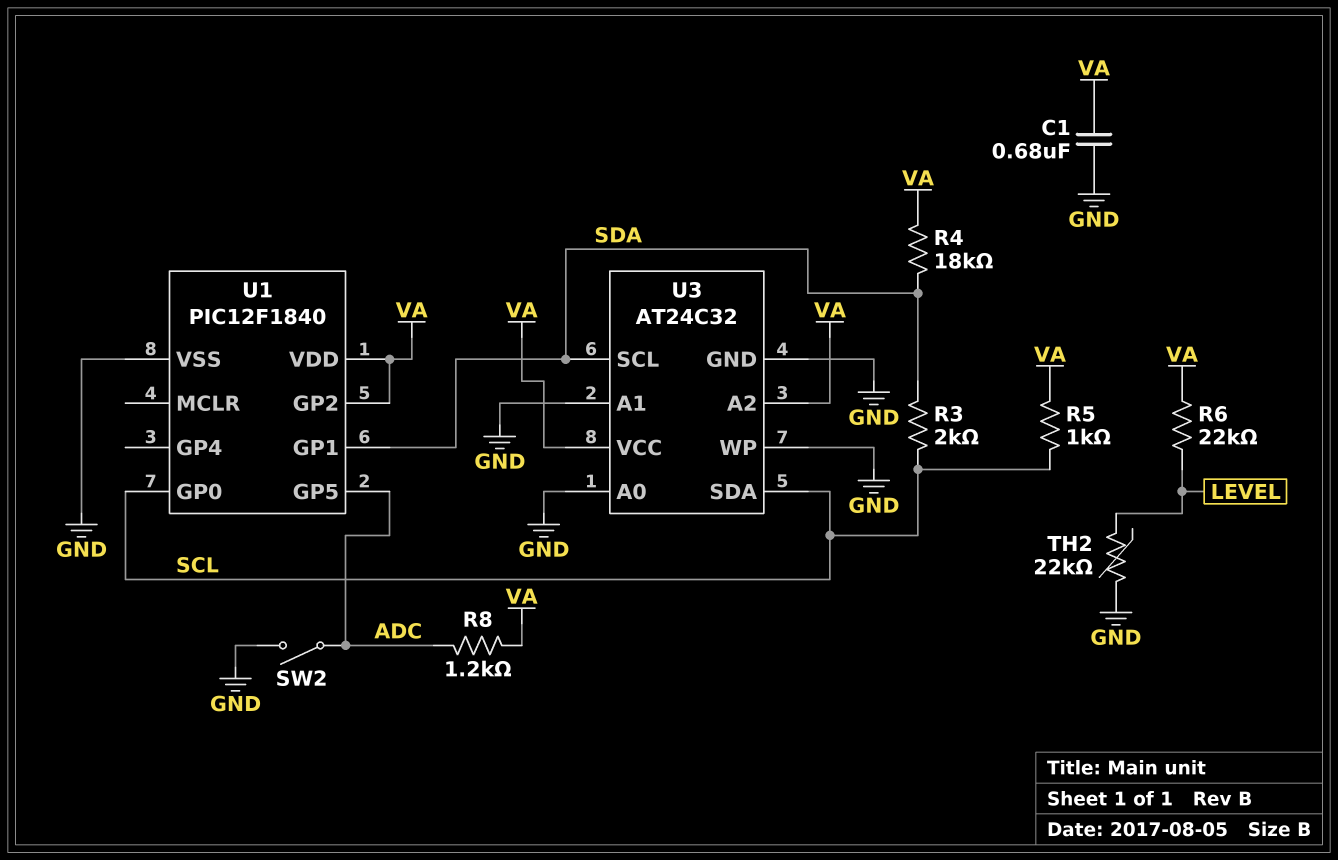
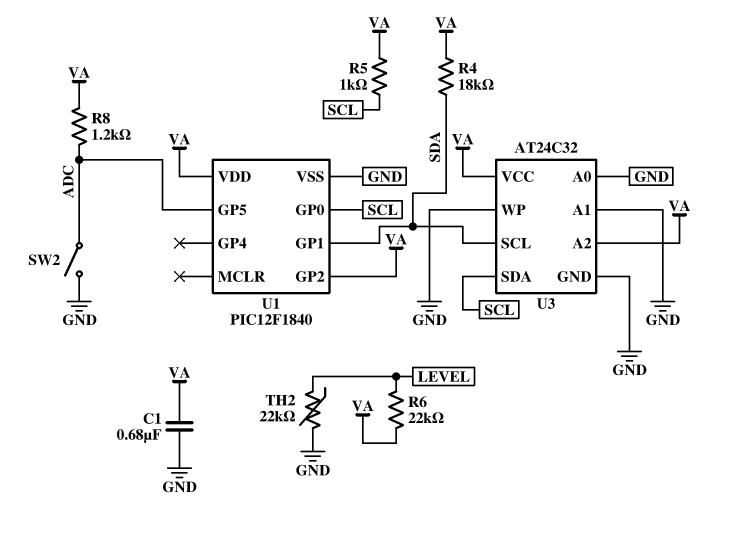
R3: 2k (SCL, SDA) -> none

